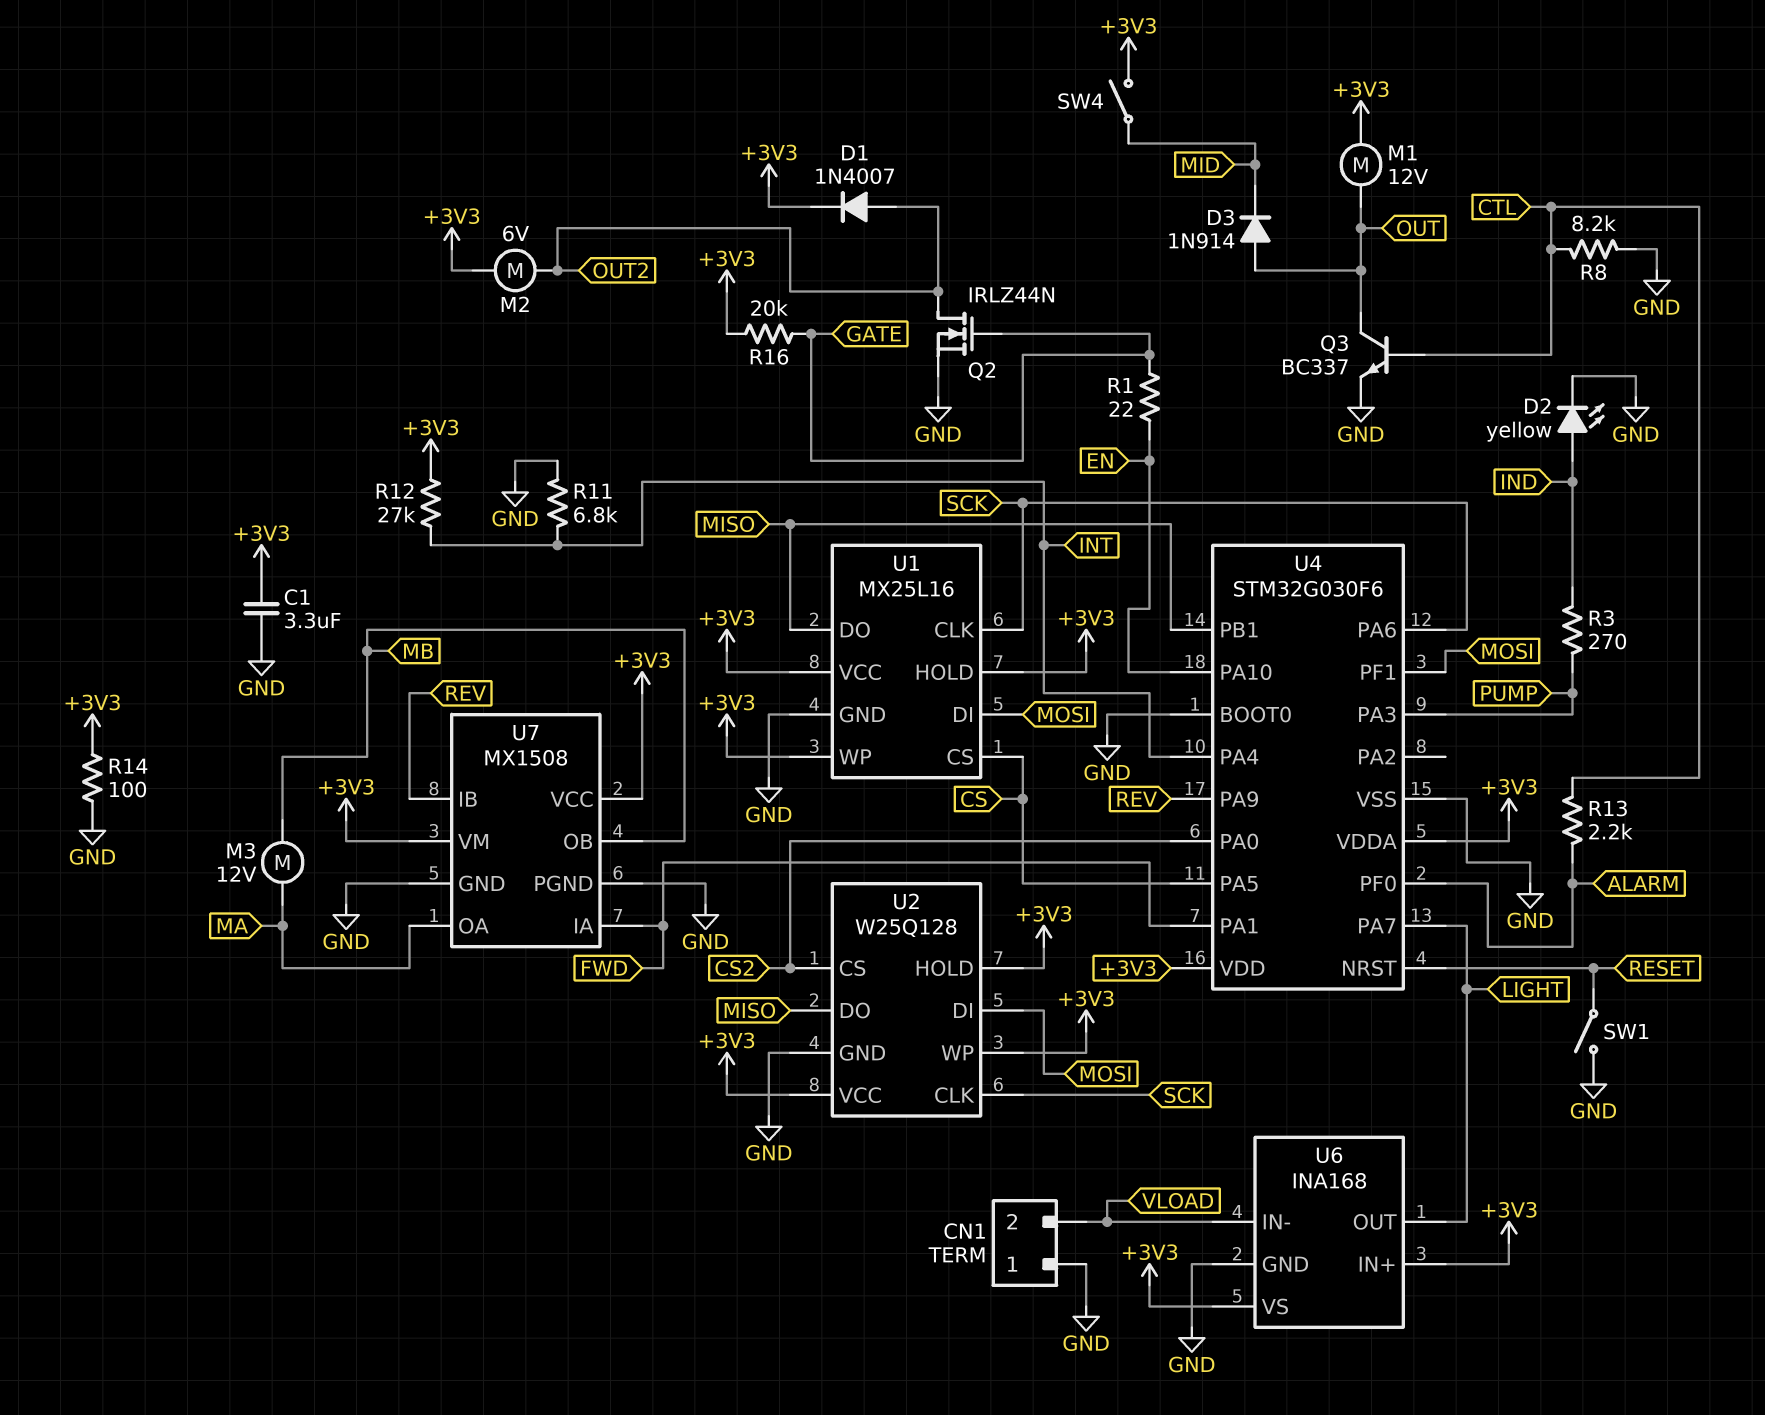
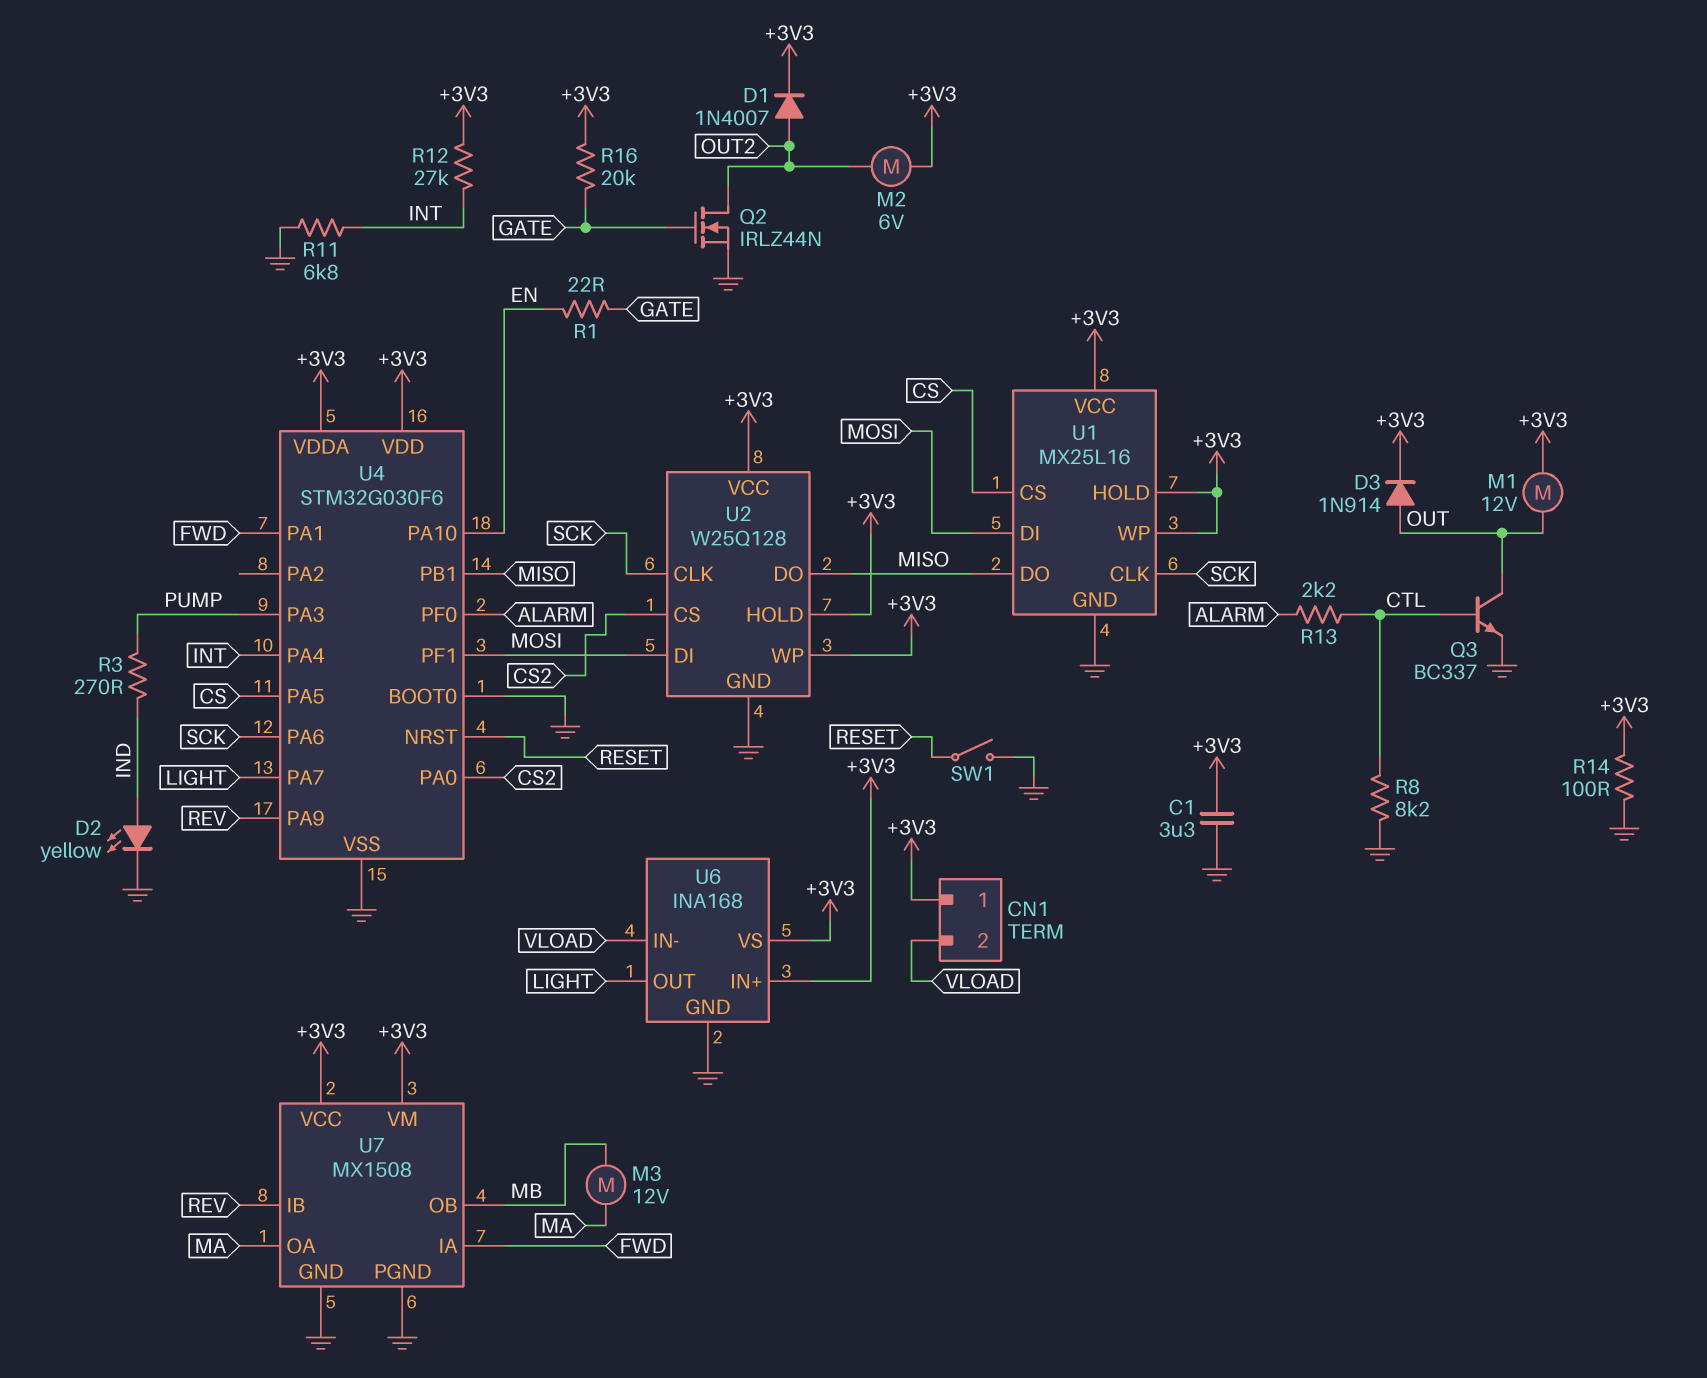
CN1 pin 1: GND -> +3V3
D3: diode 1N914 (A OUT, K MID) -> diode 1N914 (A OUT, K +3V3)
SW4: switch (+3V3, MID) -> none

